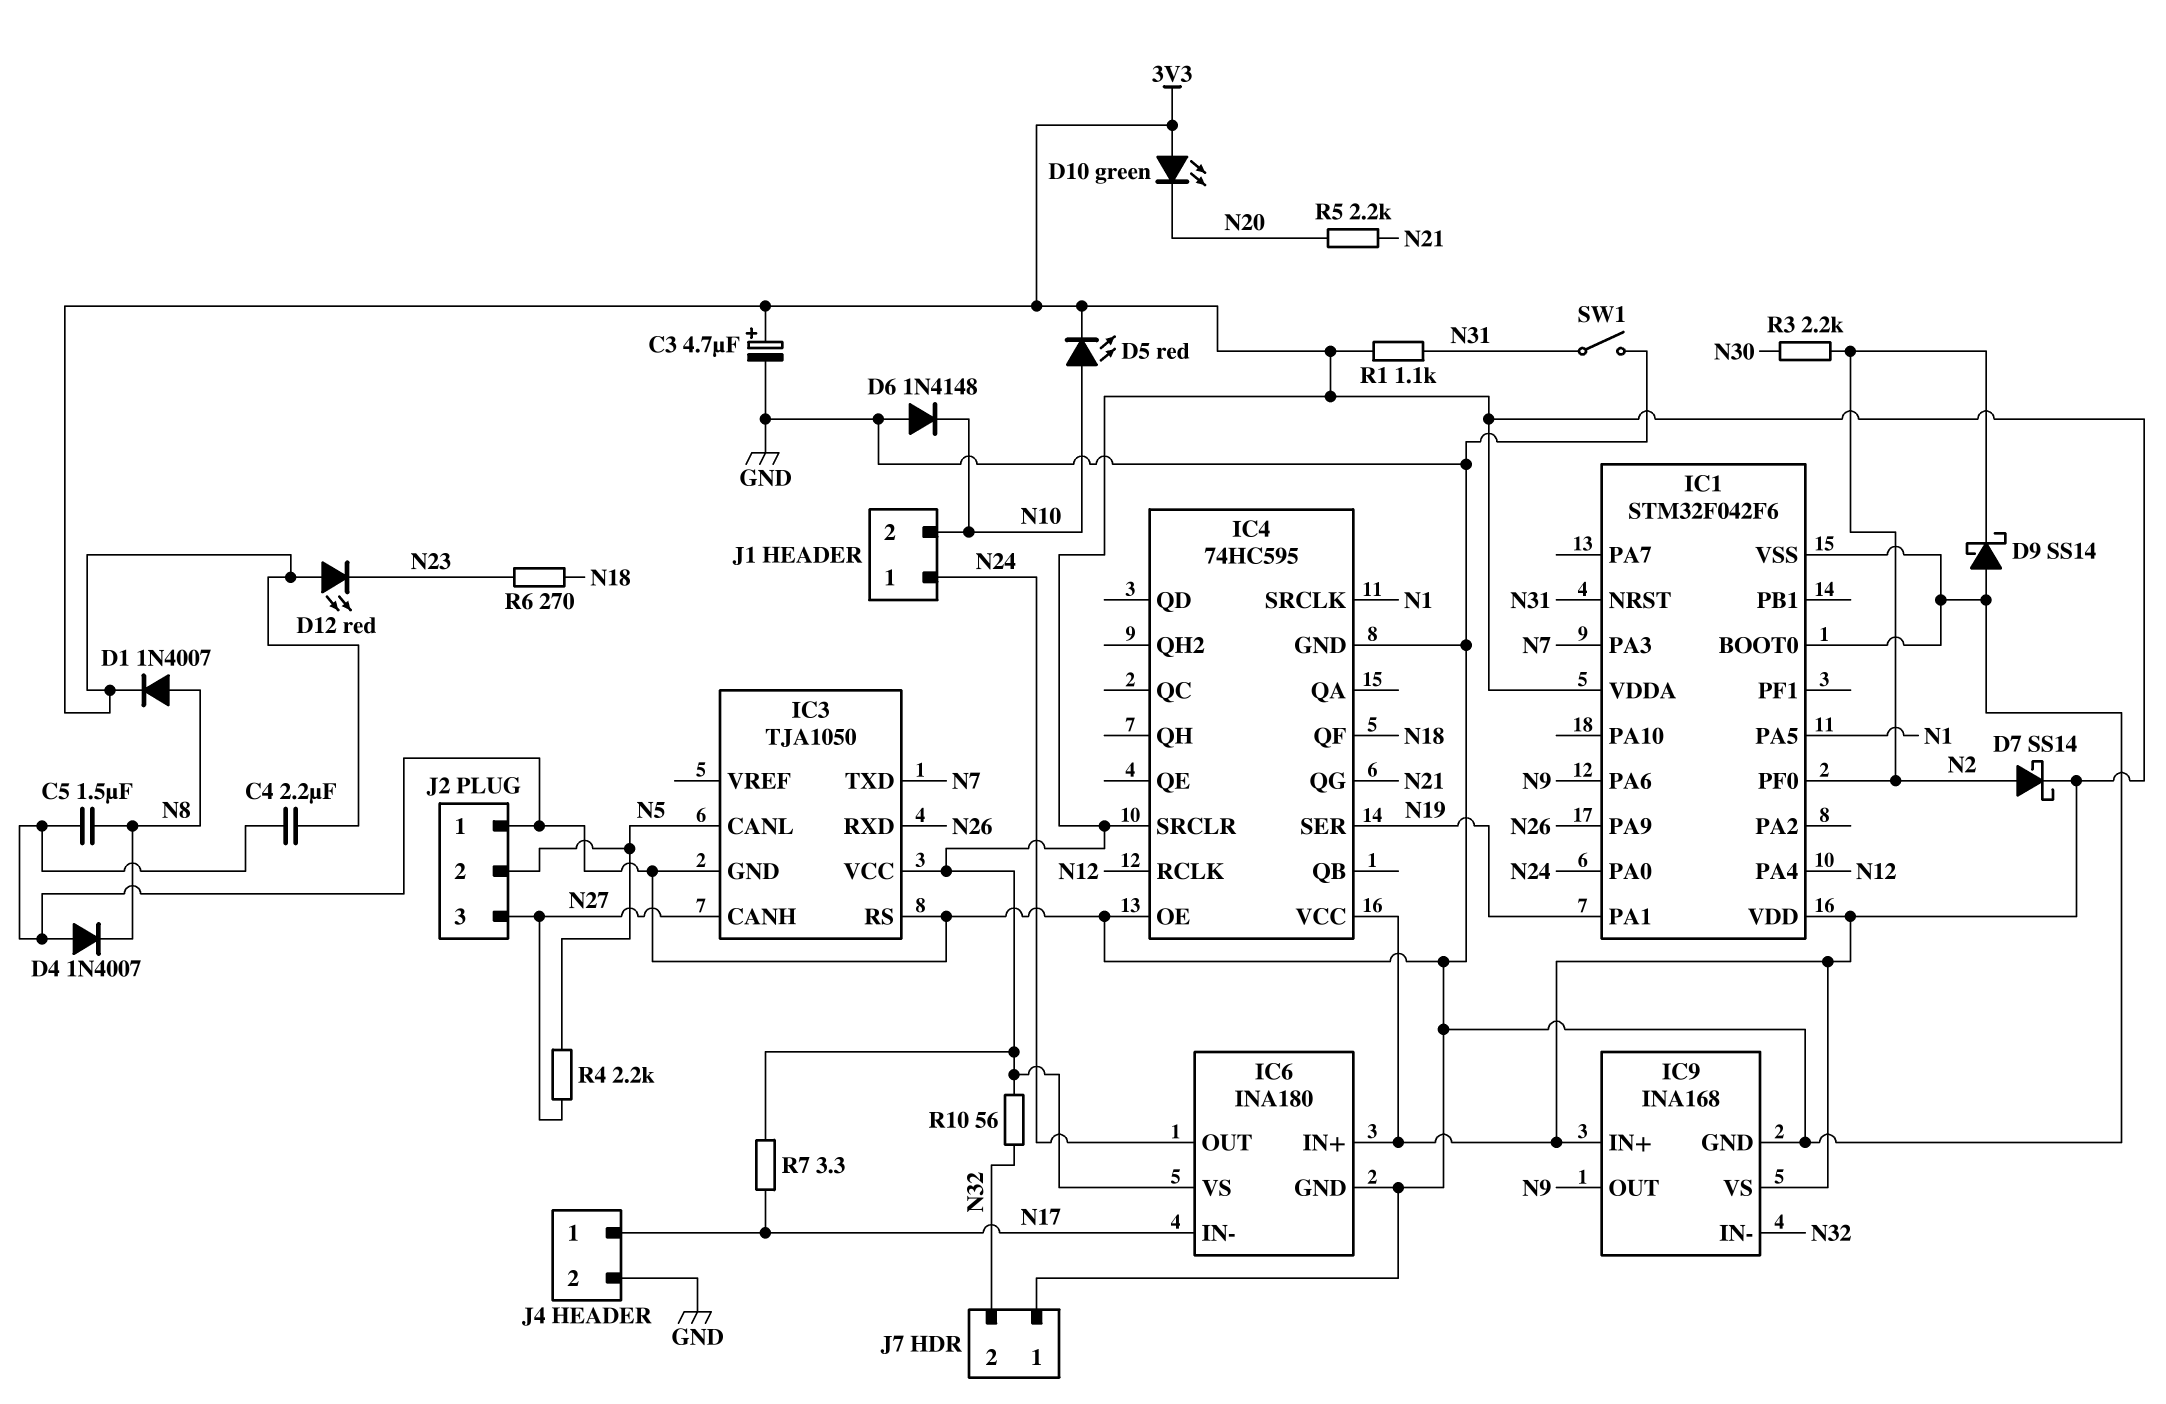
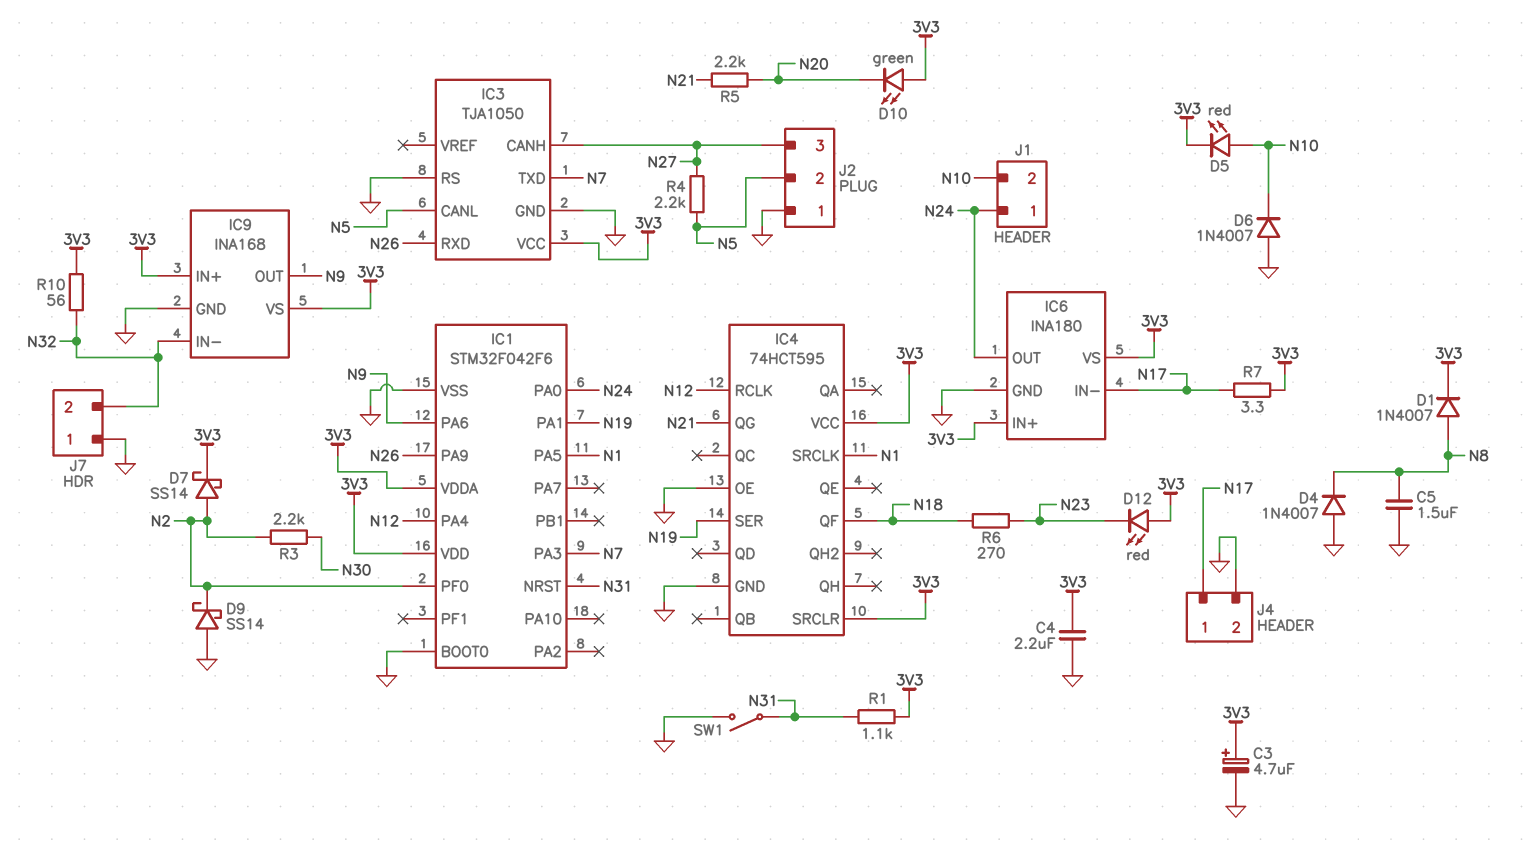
D6: diode 1N4148 (A GND, K N10) -> diode 1N4007 (A GND, K N10)
IC4: 74HC595 -> 74HCT595

